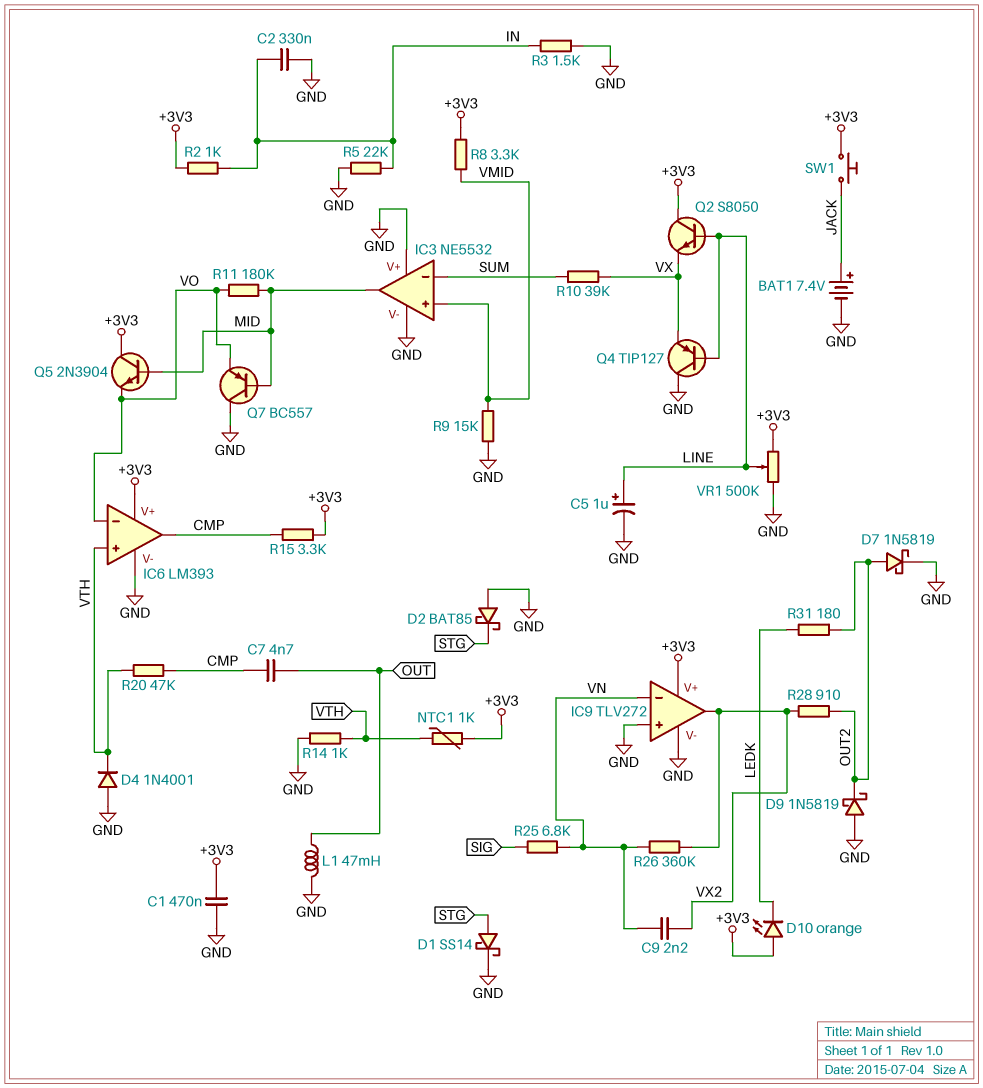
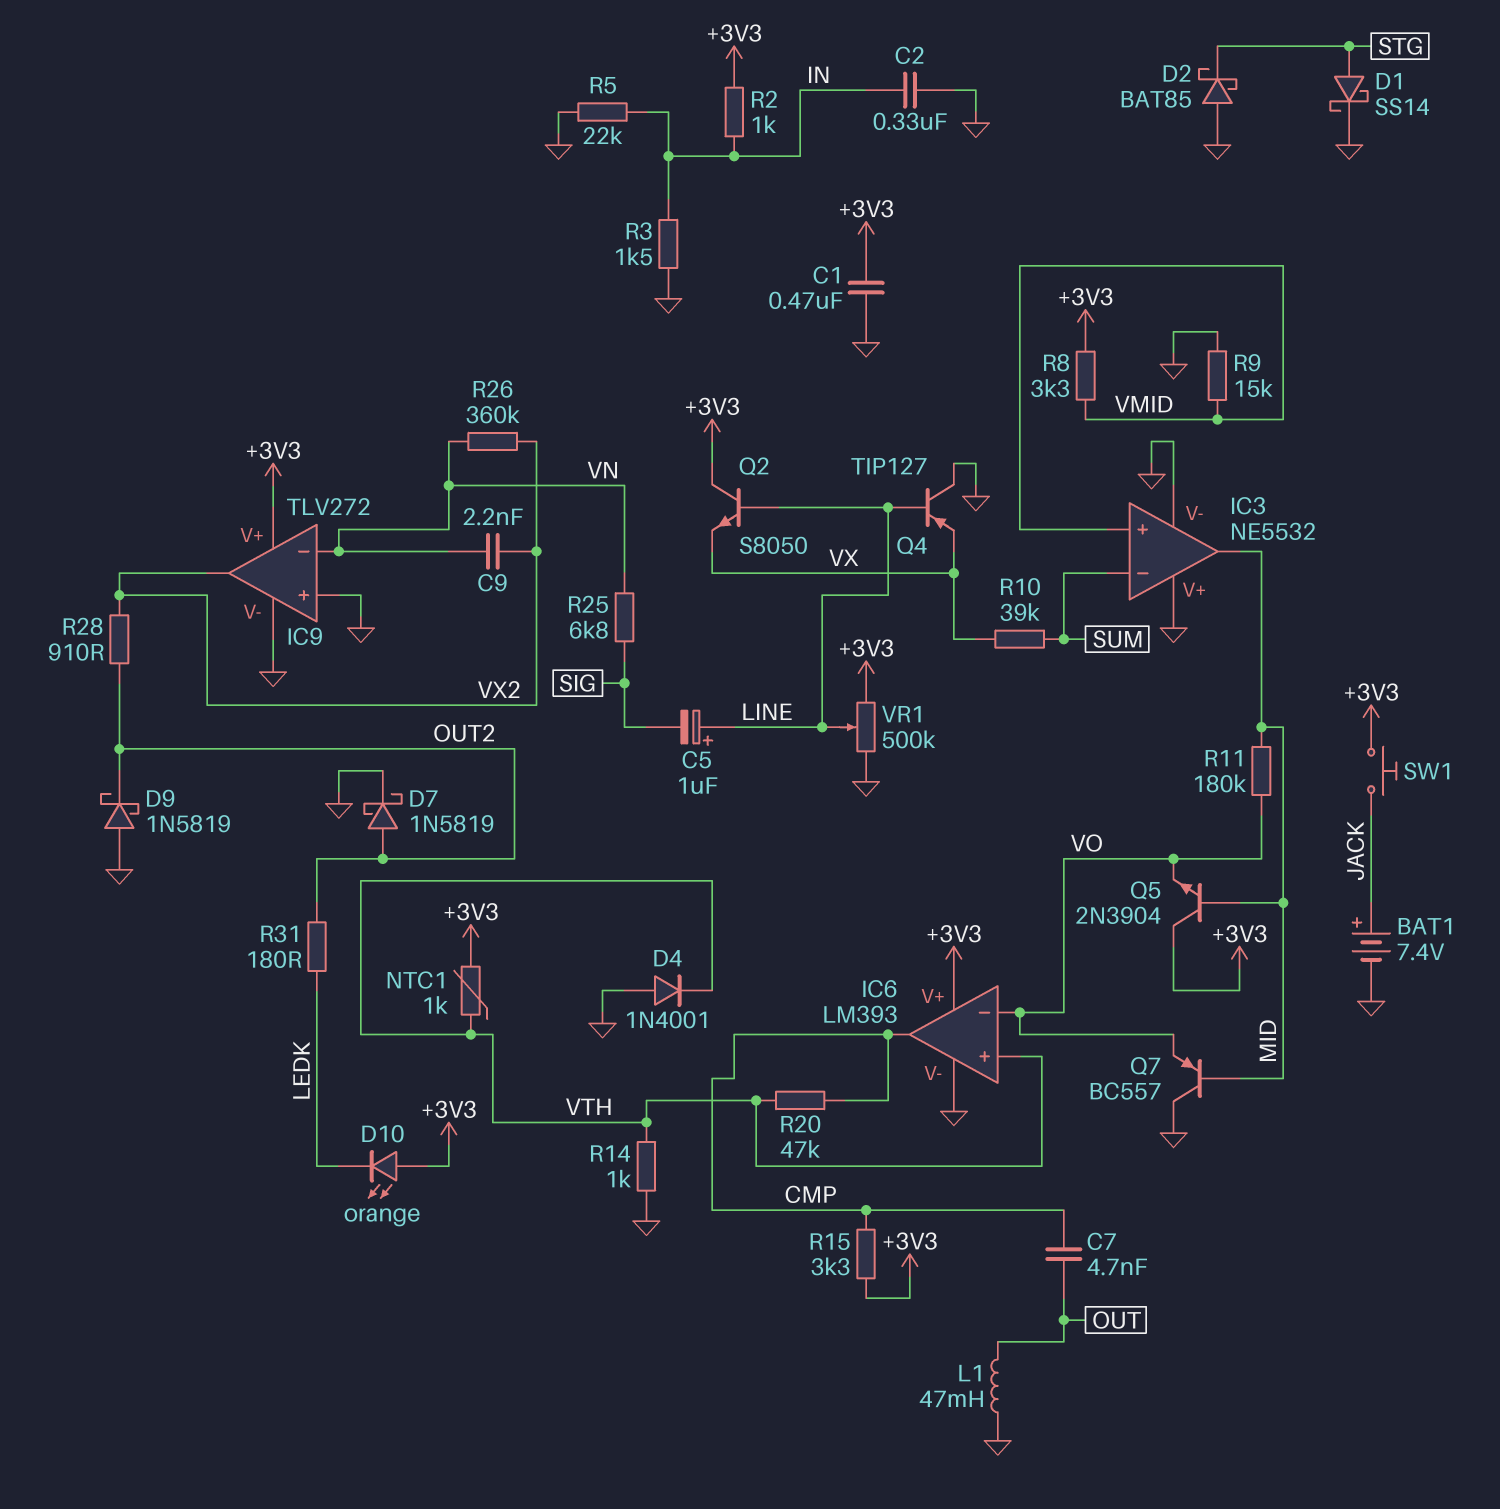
C5: 1uF (plus LINE, minus GND) -> 1uF (plus LINE, minus SIG)

